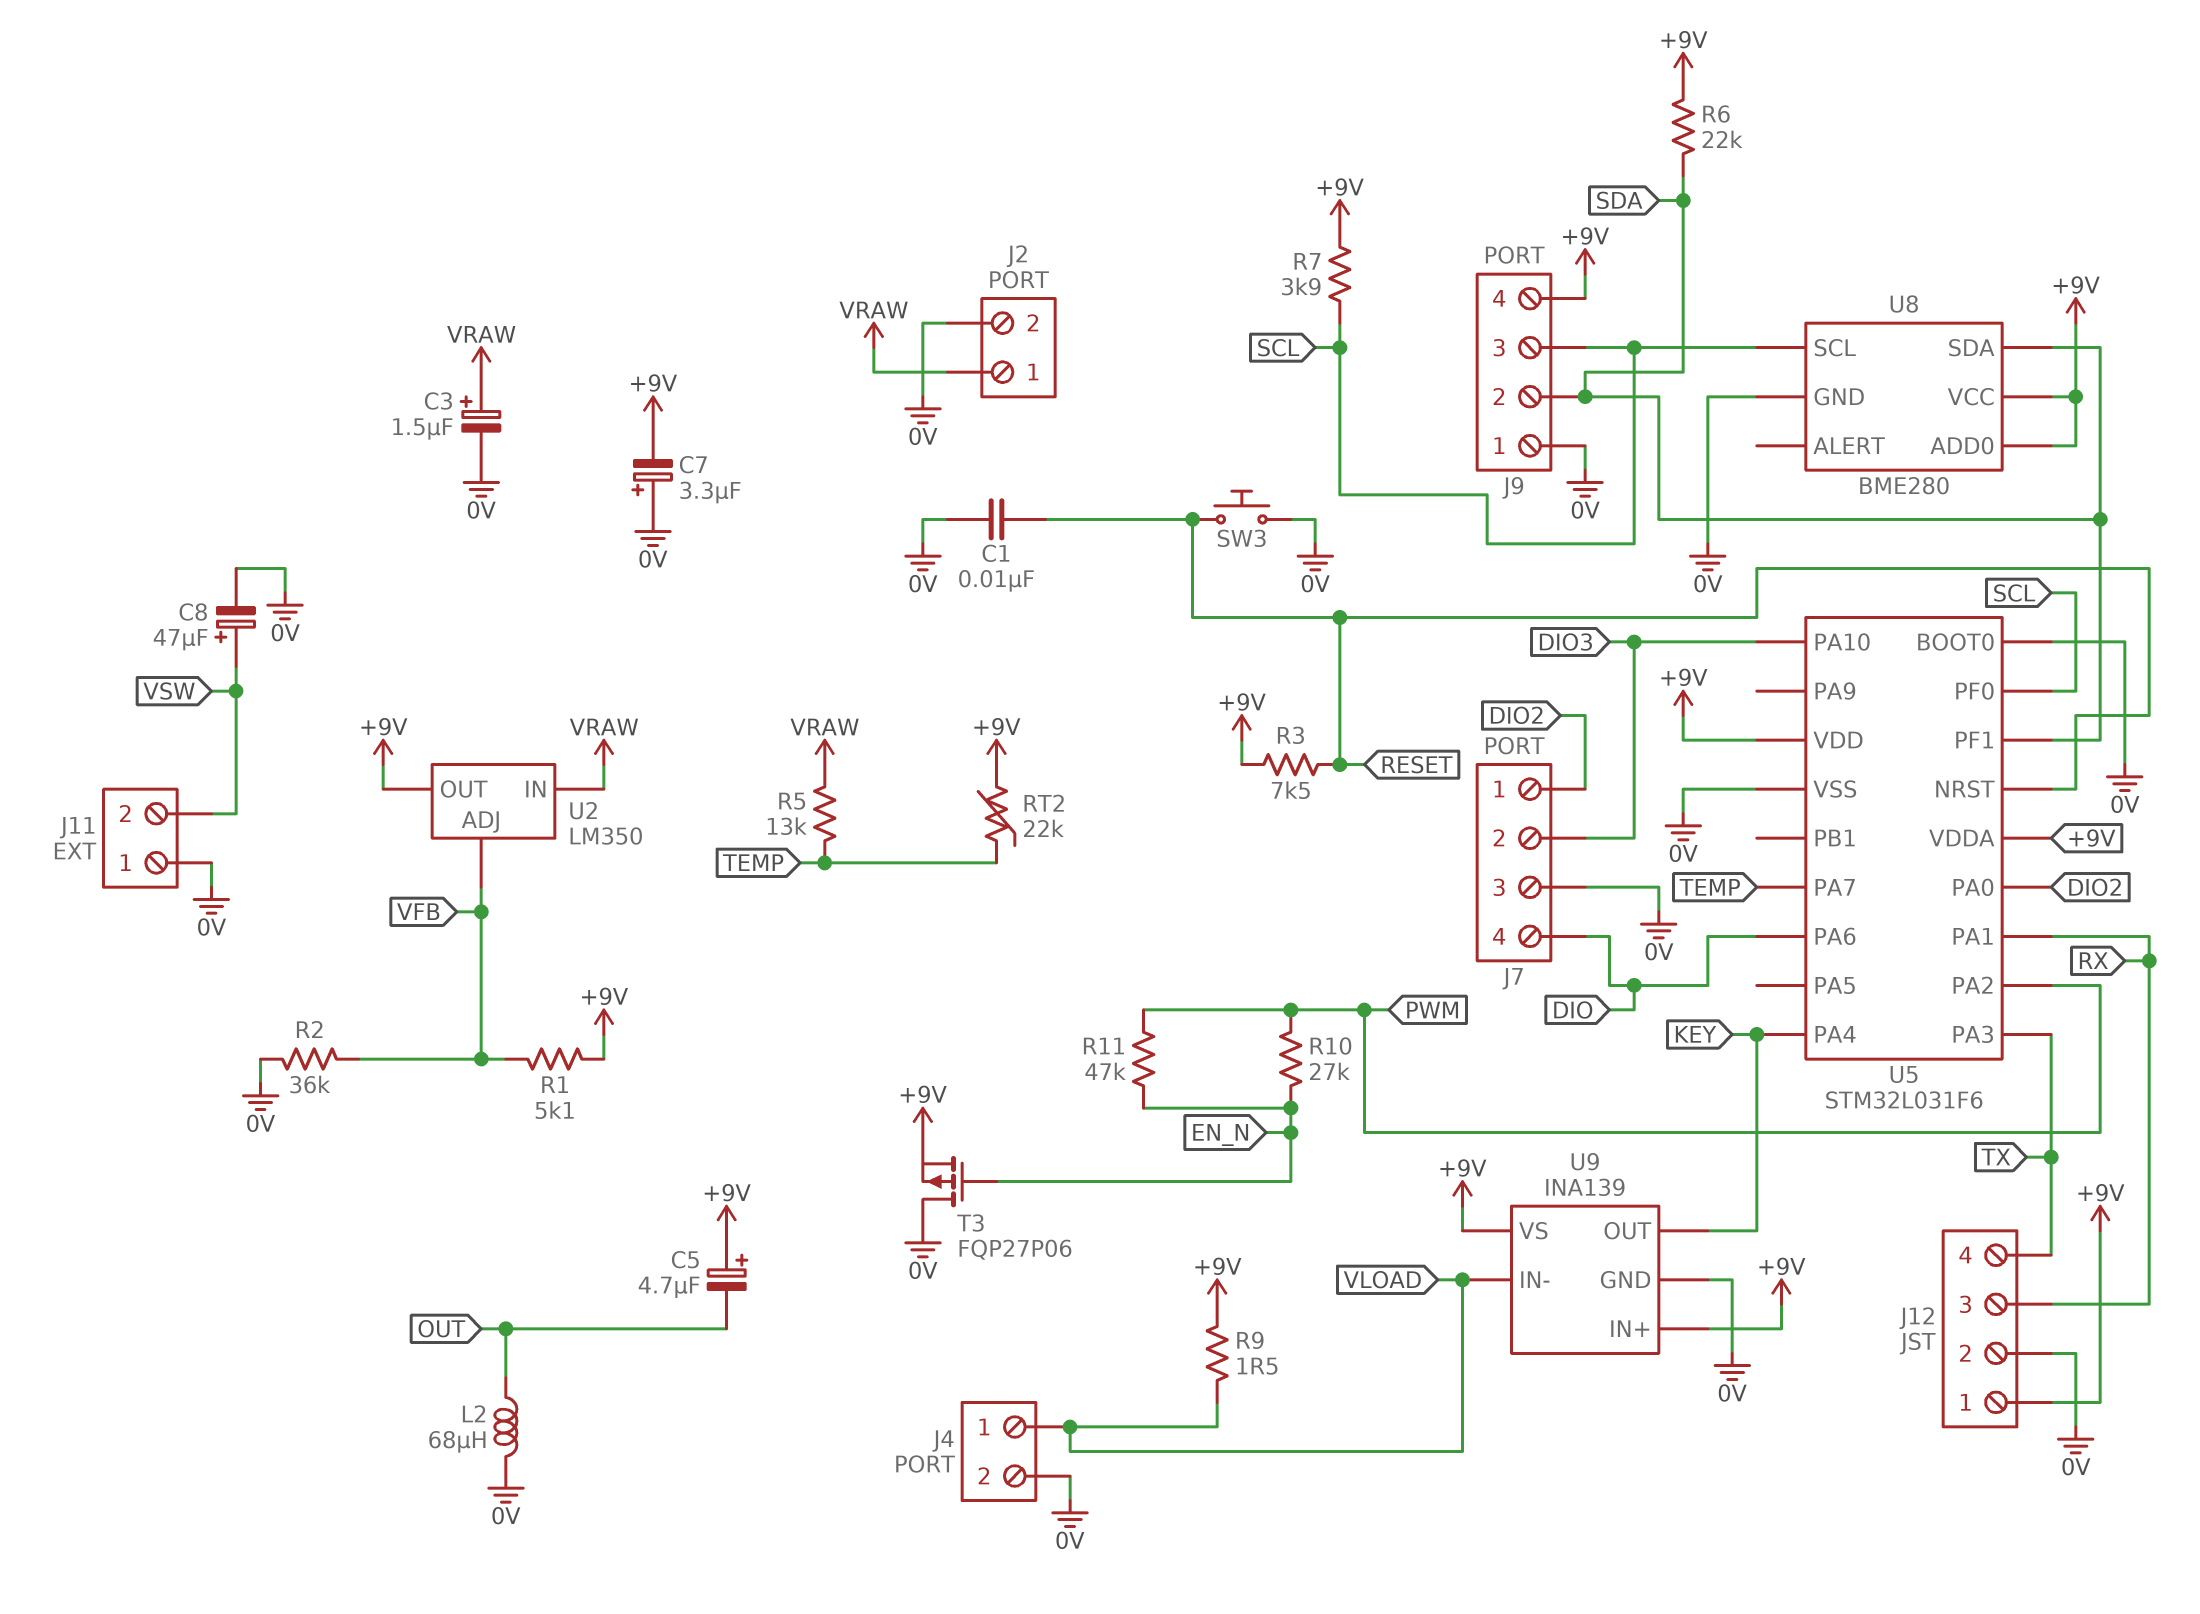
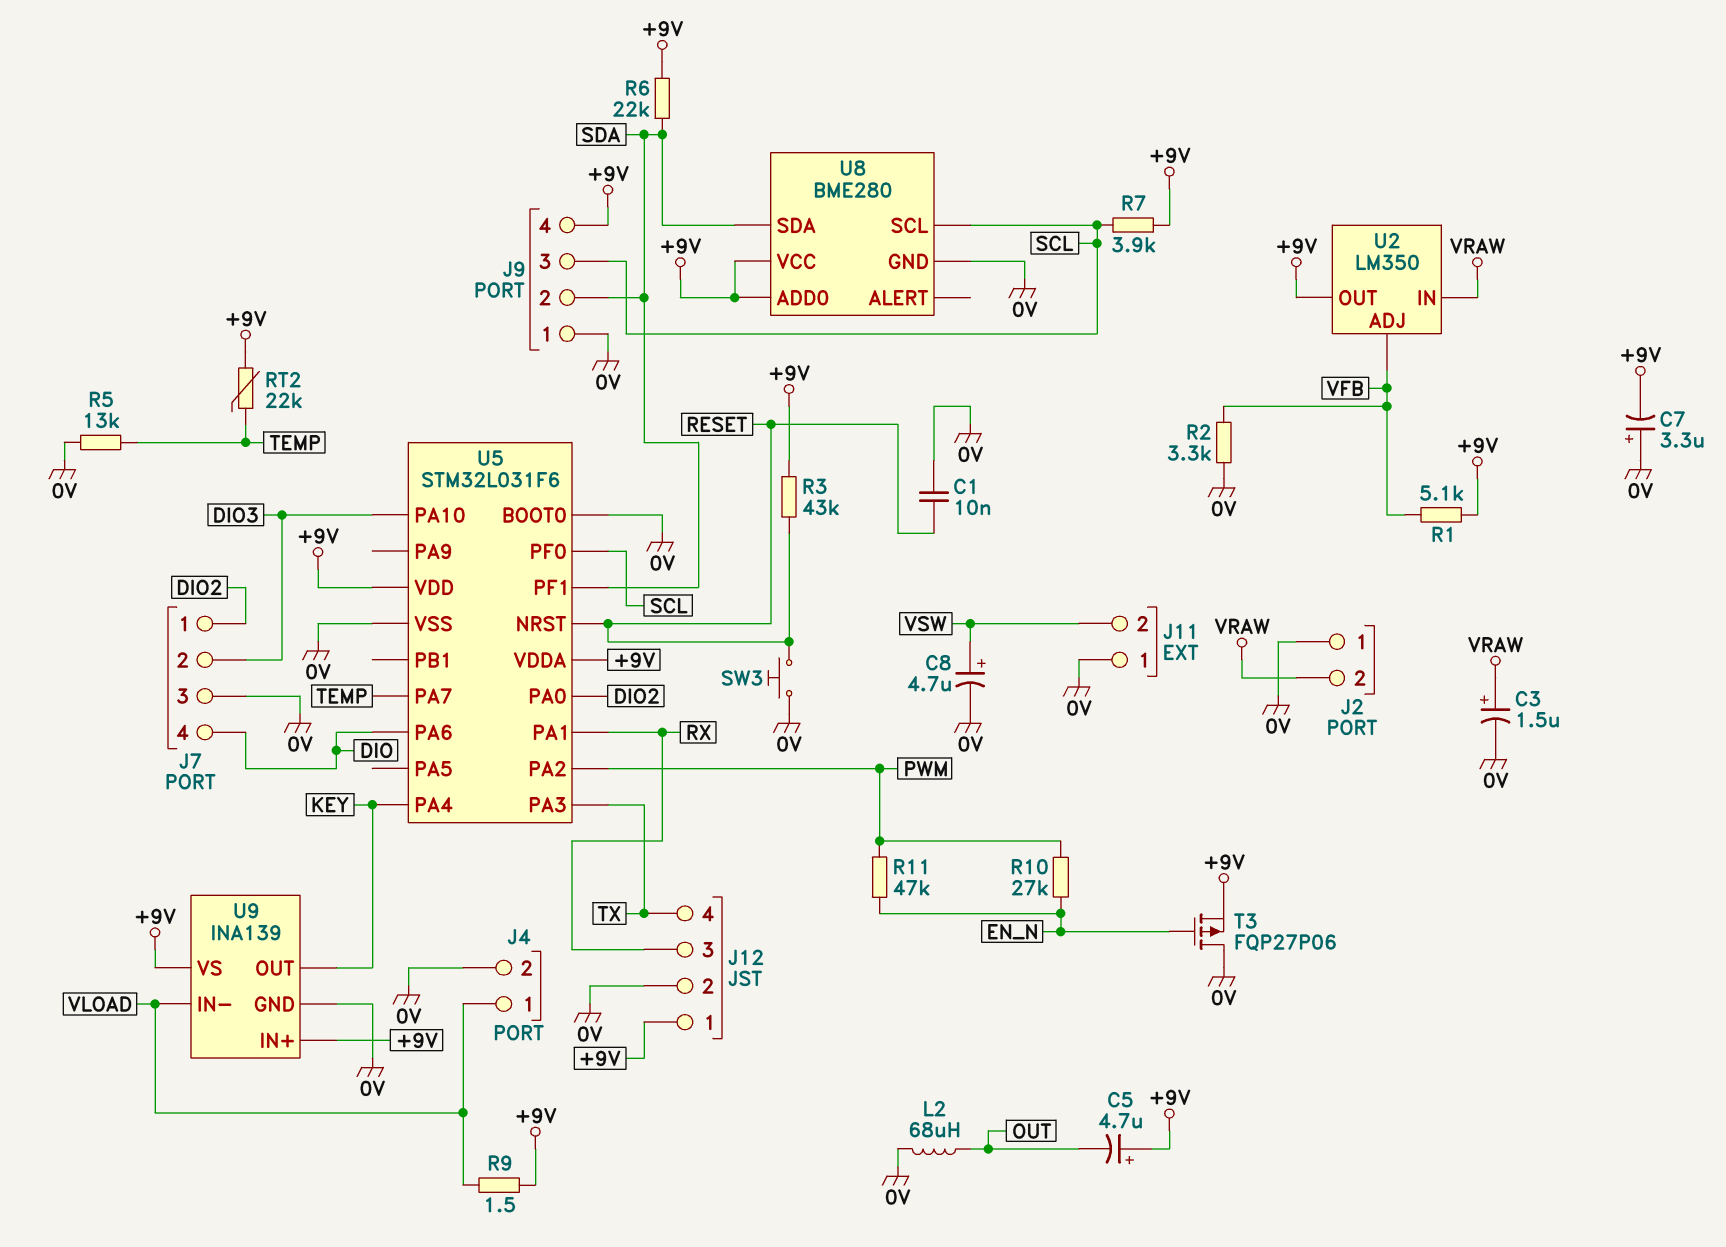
C8: 47uF (plus VSW, minus 0V) -> 4.7uF (plus VSW, minus 0V)
J2 pin 1: VRAW -> 0V
J2 pin 2: 0V -> VRAW
R2: 36k (0V, VFB) -> 3.3k (0V, VFB)
R3: 7.5k (+9V, RESET) -> 43k (+9V, RESET)
R5: 13k (TEMP, VRAW) -> 13k (0V, TEMP)

